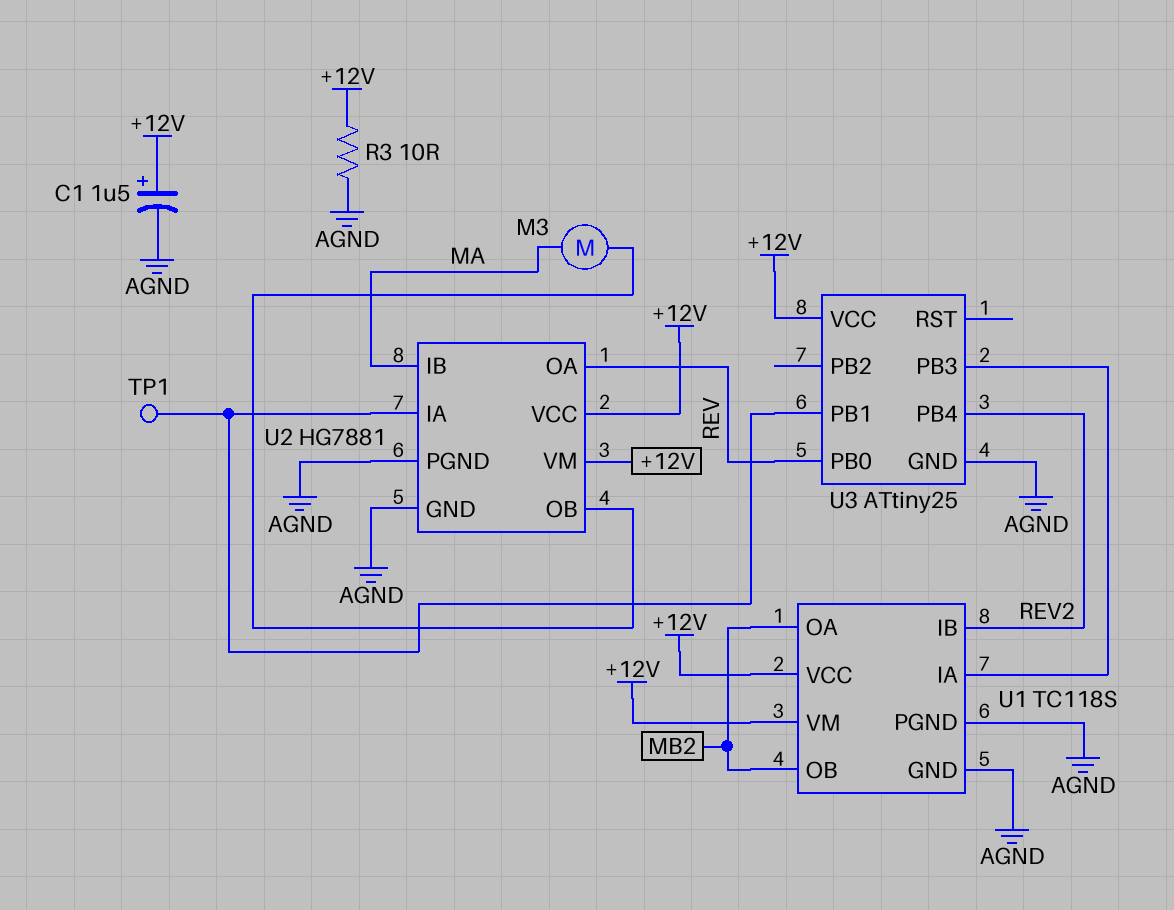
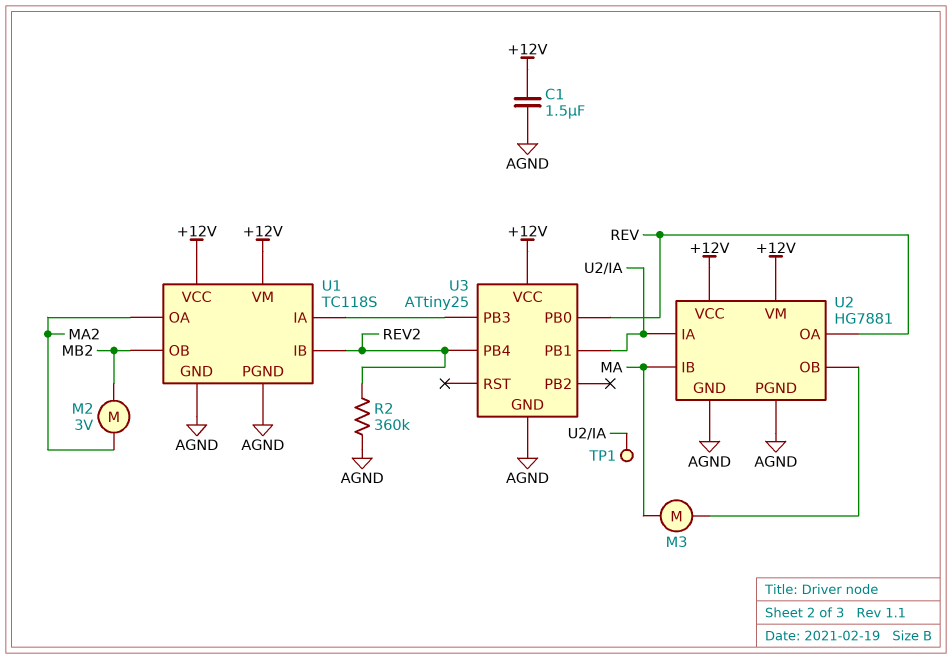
C1: 1.5uF (plus +12V, minus AGND) -> 1.5uF (+12V, AGND)
M2: none -> motor 3V (MA2, MB2)
R2: none -> 360k (AGND, REV2)
R3: 10 (+12V, AGND) -> none
U1 pin OA: MB2 -> MA2

